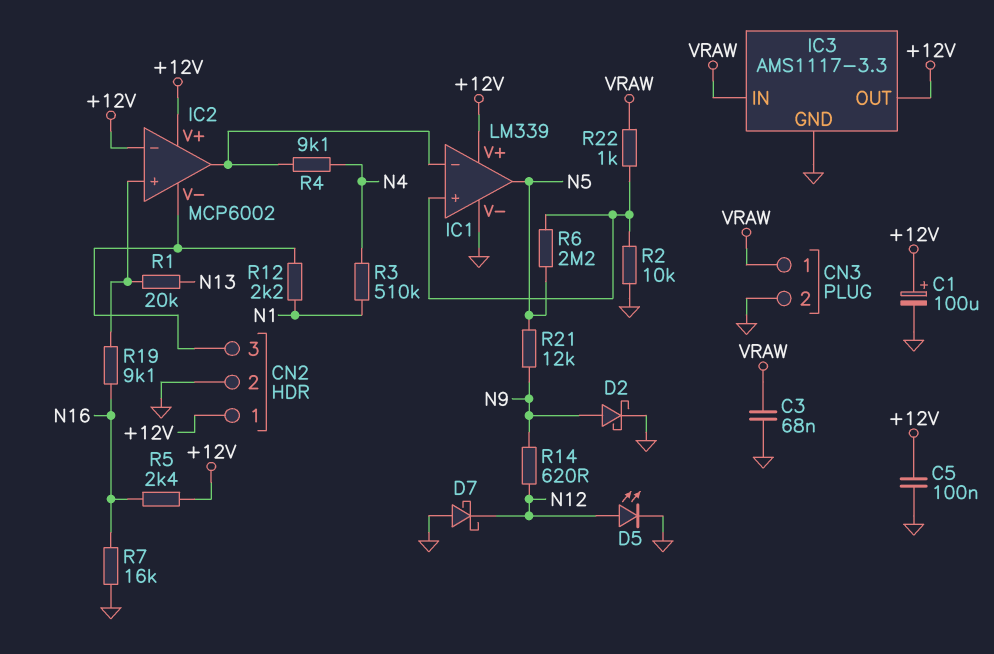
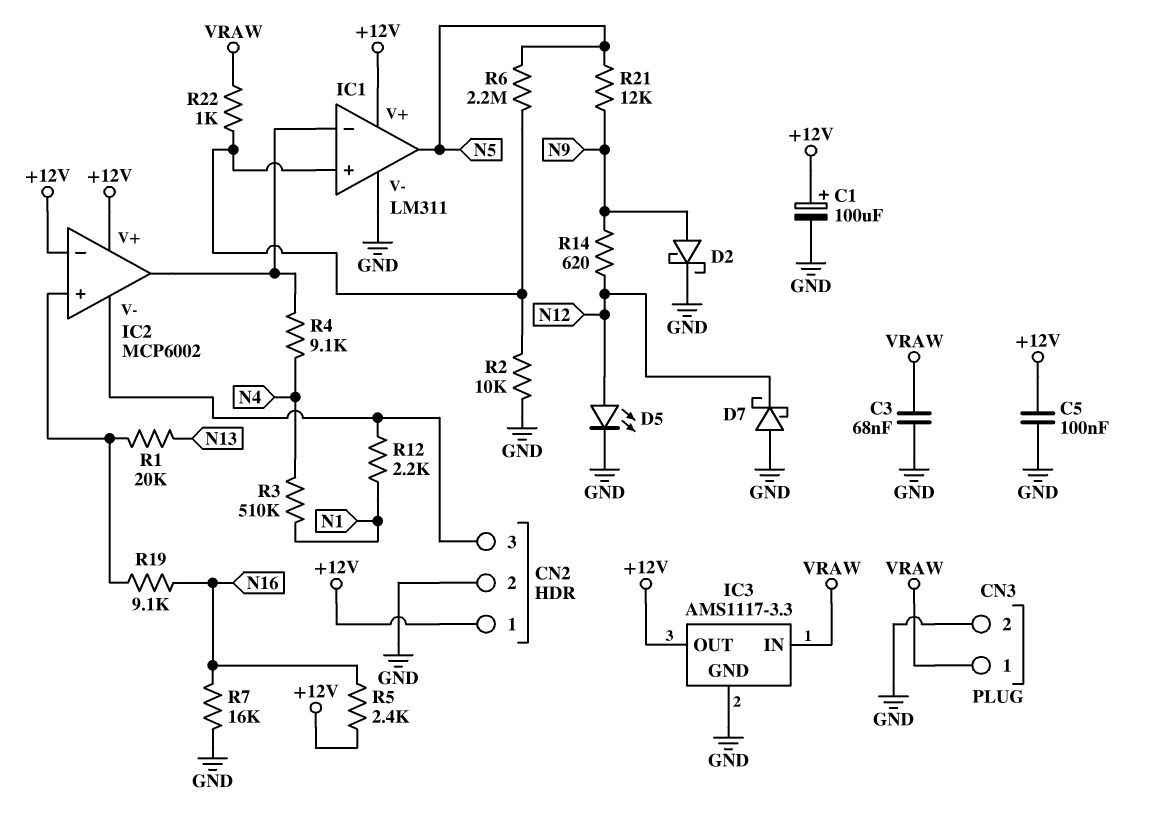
IC1: LM339 -> LM311

